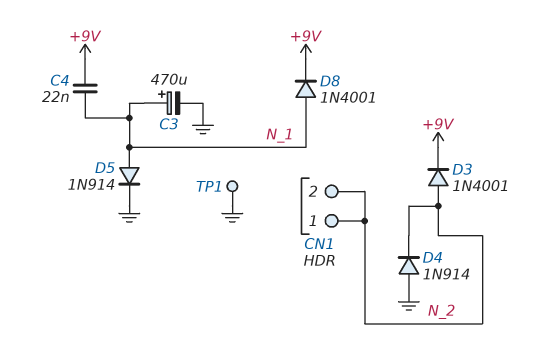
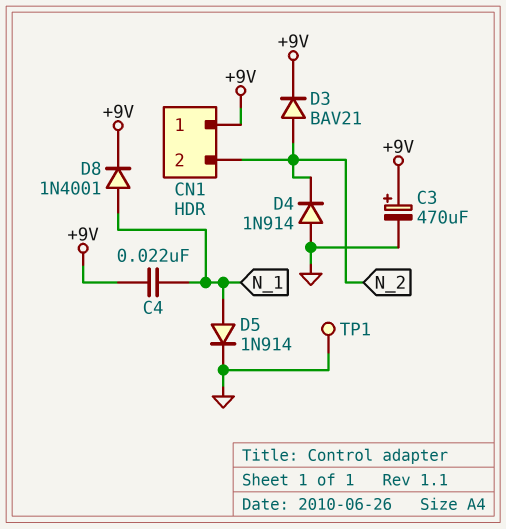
C3: 470uF (plus N_1, minus GND) -> 470uF (plus +9V, minus GND)
CN1 pin 1: N_2 -> +9V
D3: diode 1N4001 (A N_2, K +9V) -> diode BAV21 (A N_2, K +9V)

